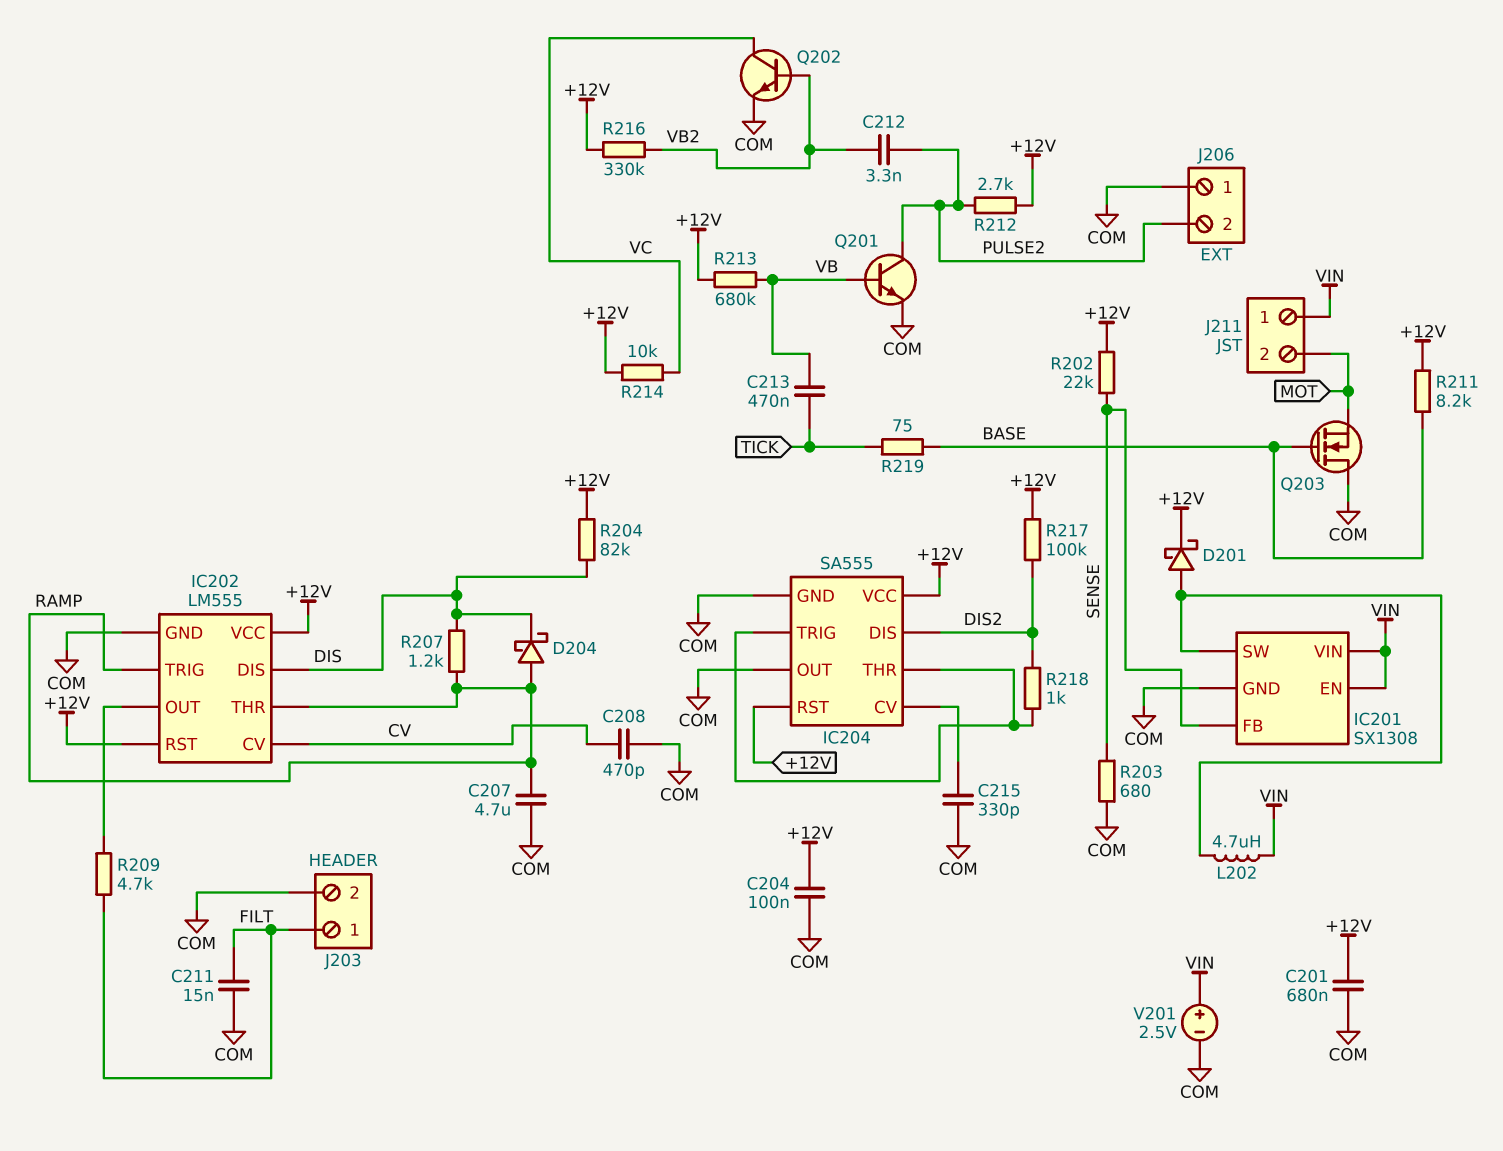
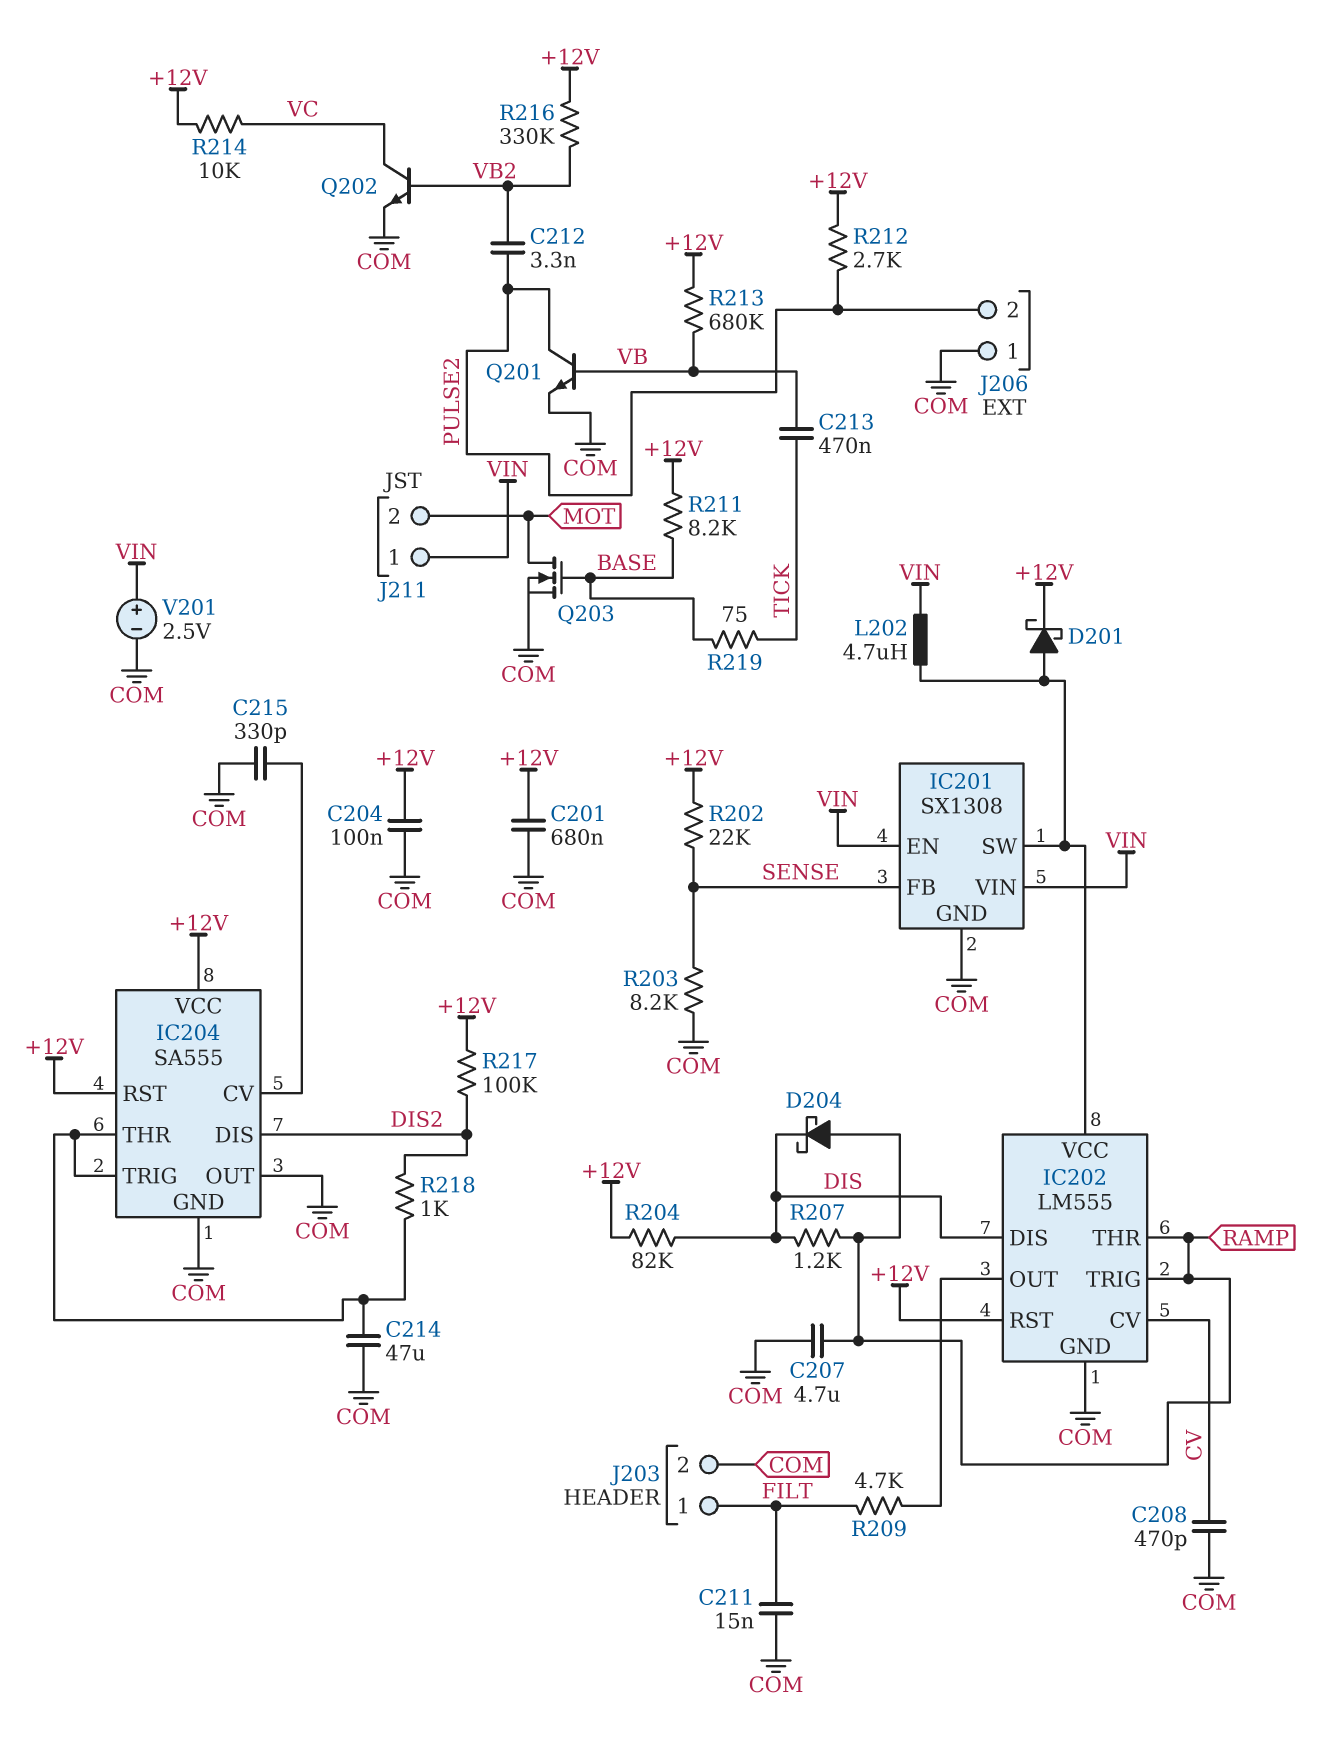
C214: none -> 47uF (COM, IC204/THR)
IC202 pin VCC: +12V -> IC201/SW
Q203: NMOS (G BASE, D COM, S MOT) -> NMOS (G BASE, D MOT, S COM)
R203: 680 (COM, SENSE) -> 8.2k (COM, SENSE)

